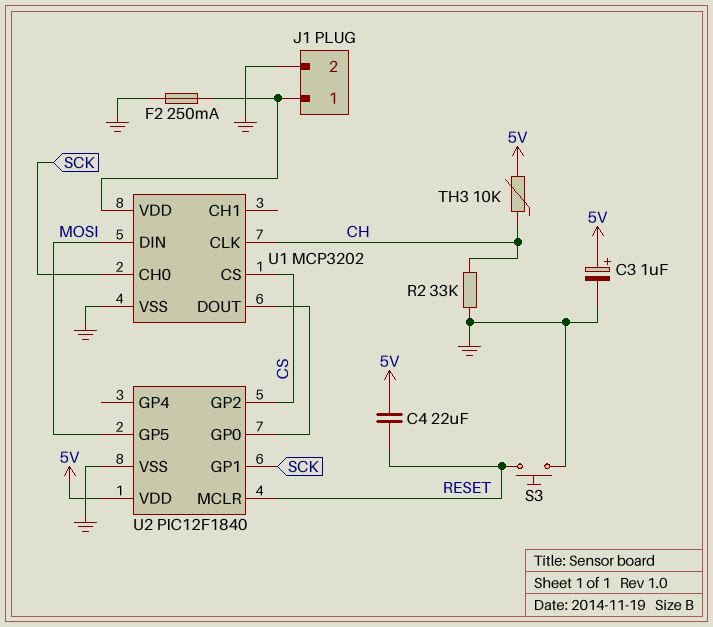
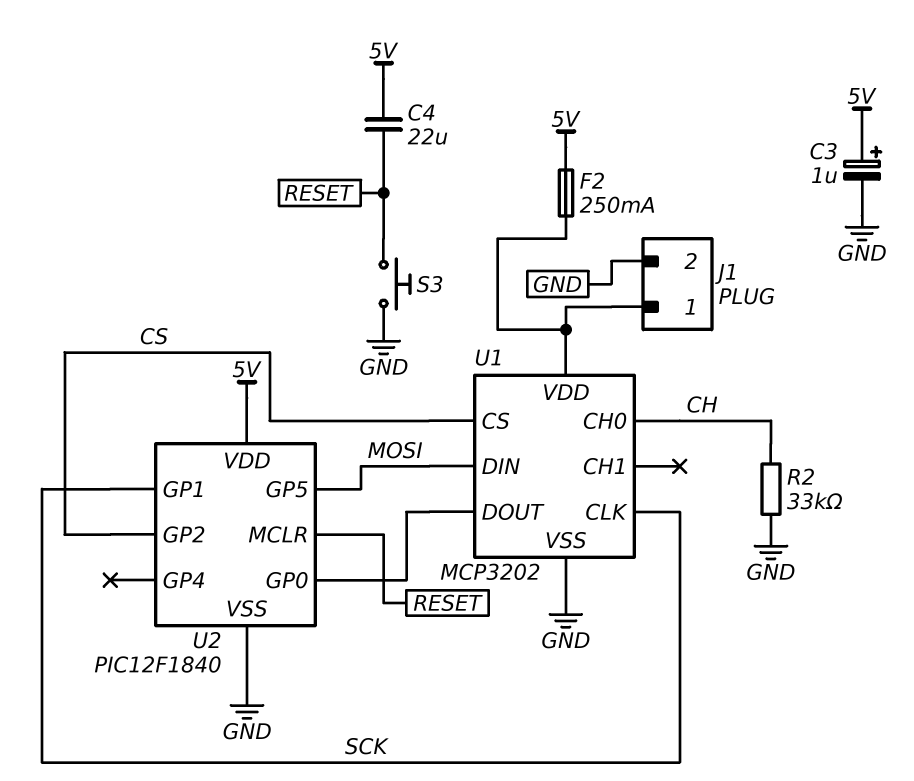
F2: 250mA (GND, J1/1) -> 250mA (5V, J1/1)
TH3: 10k (5V, CH) -> none
U1 pin CH0: SCK -> CH
U1 pin CLK: CH -> SCK

